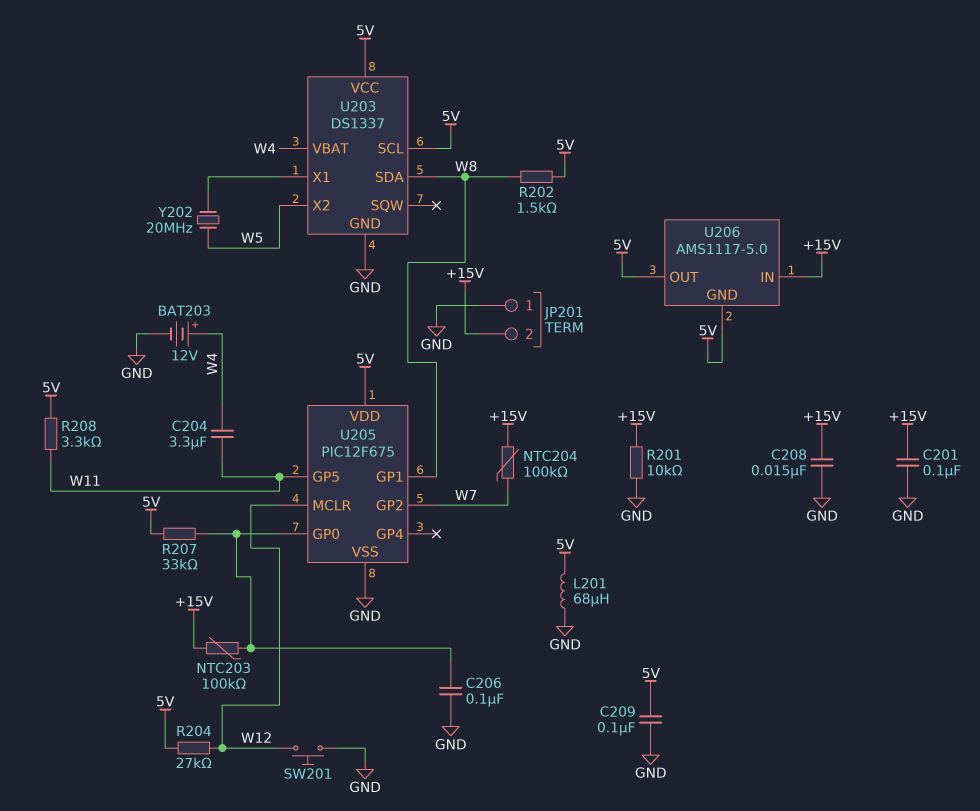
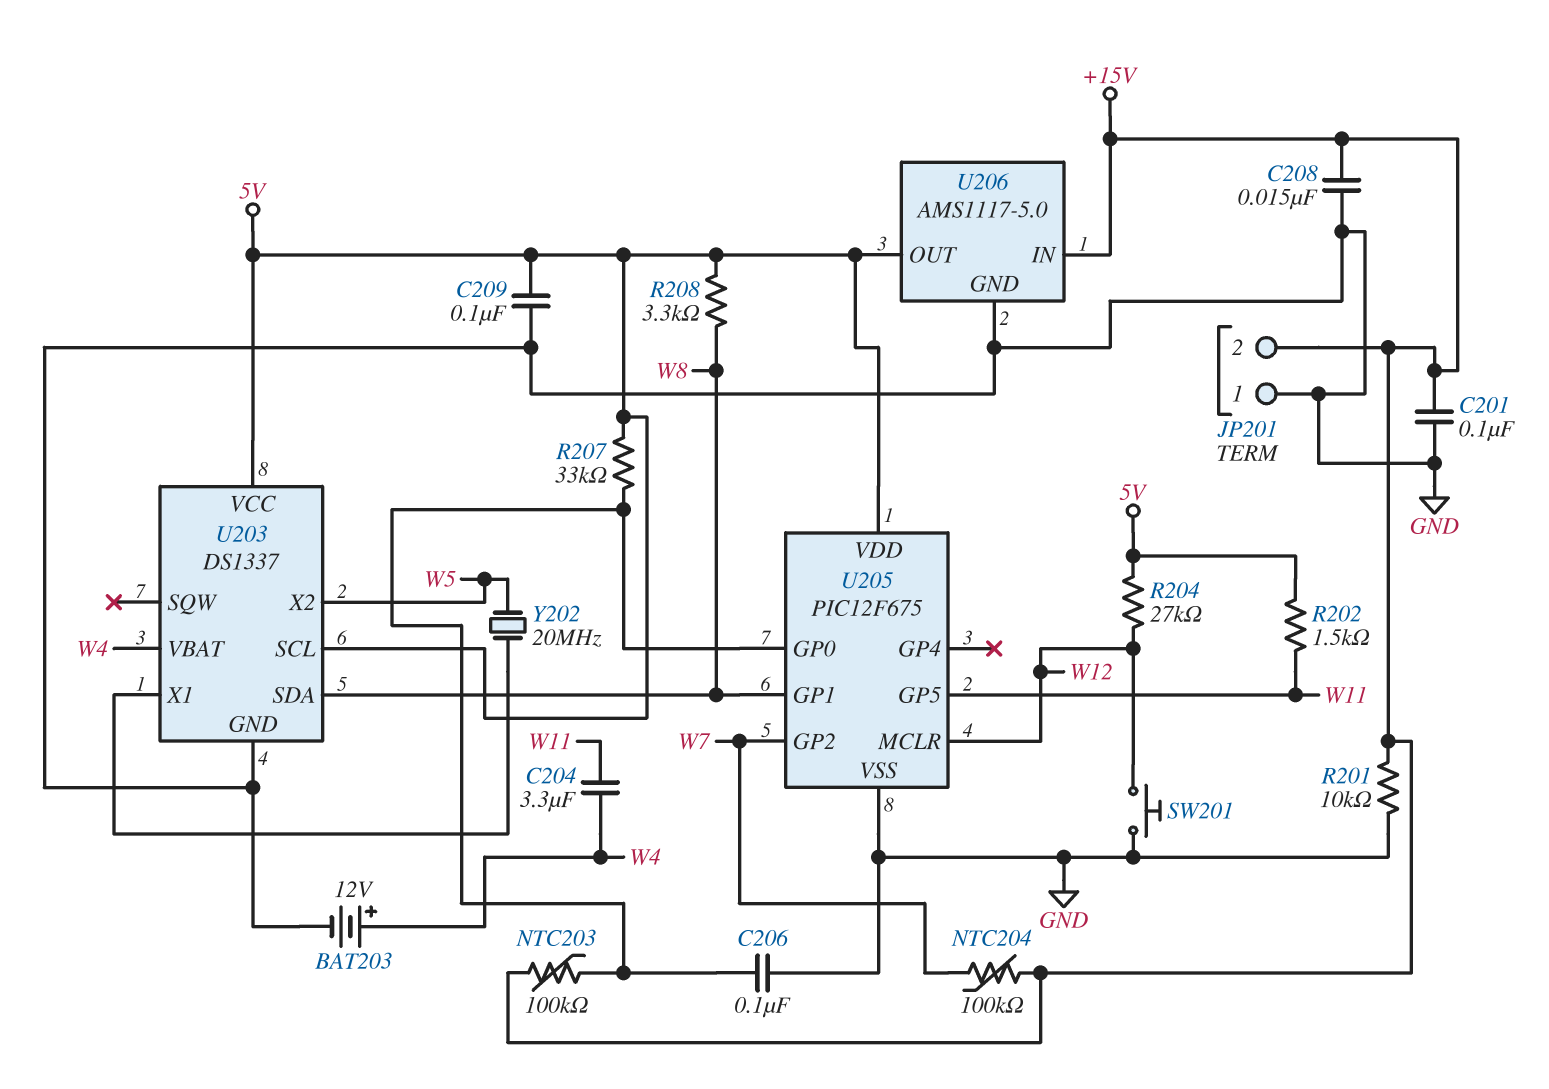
L201: 68uH (5V, GND) -> none
R202: 1.5k (5V, W8) -> 1.5k (5V, W11)
R208: 3.3k (5V, W11) -> 3.3k (5V, W8)
U206 pin GND: 5V -> GND

